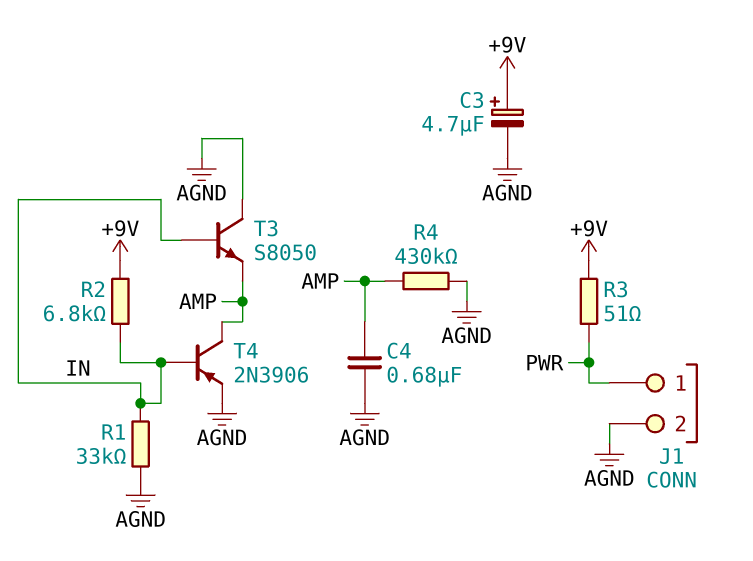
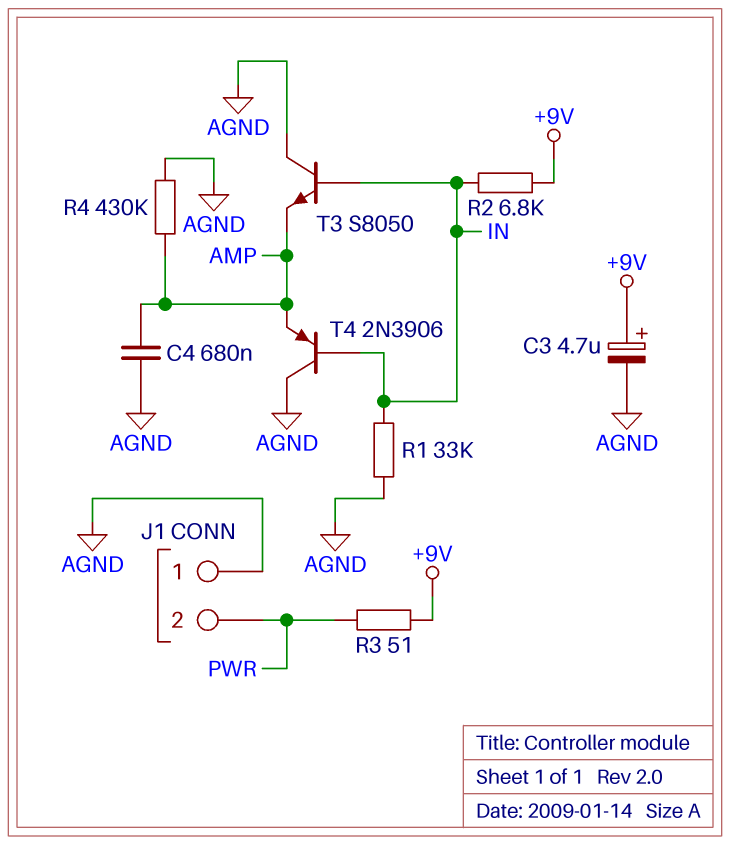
J1 pin 1: PWR -> AGND
J1 pin 2: AGND -> PWR
T4: PNP 2N3906 (B IN, C AMP, E AGND) -> PNP 2N3906 (B IN, C AGND, E AMP)

